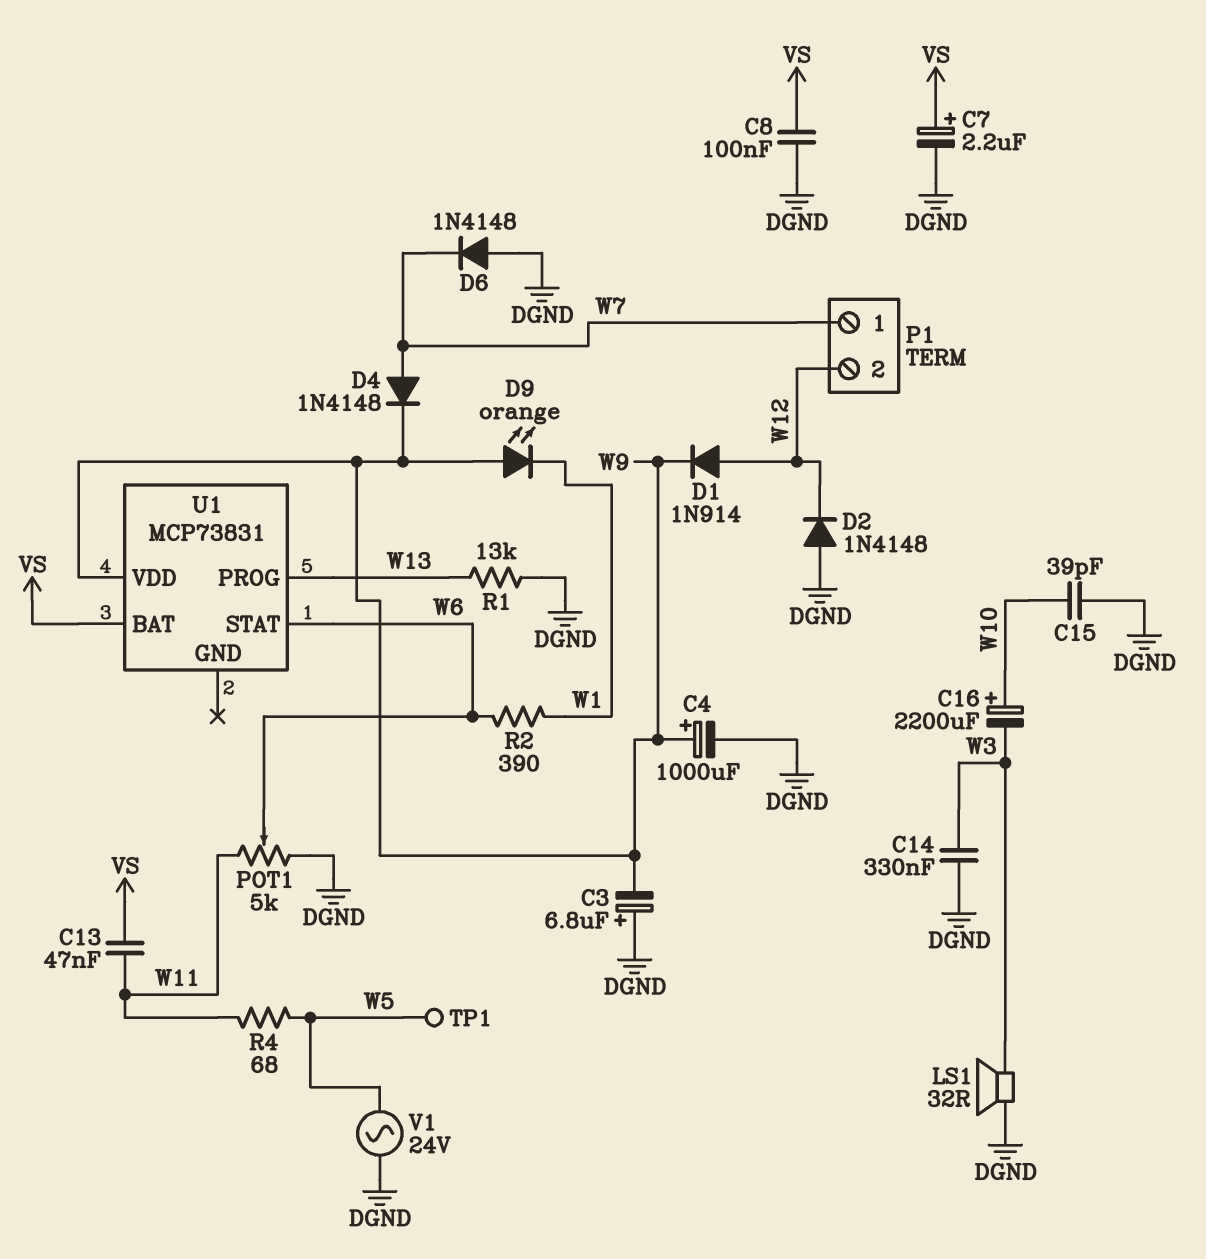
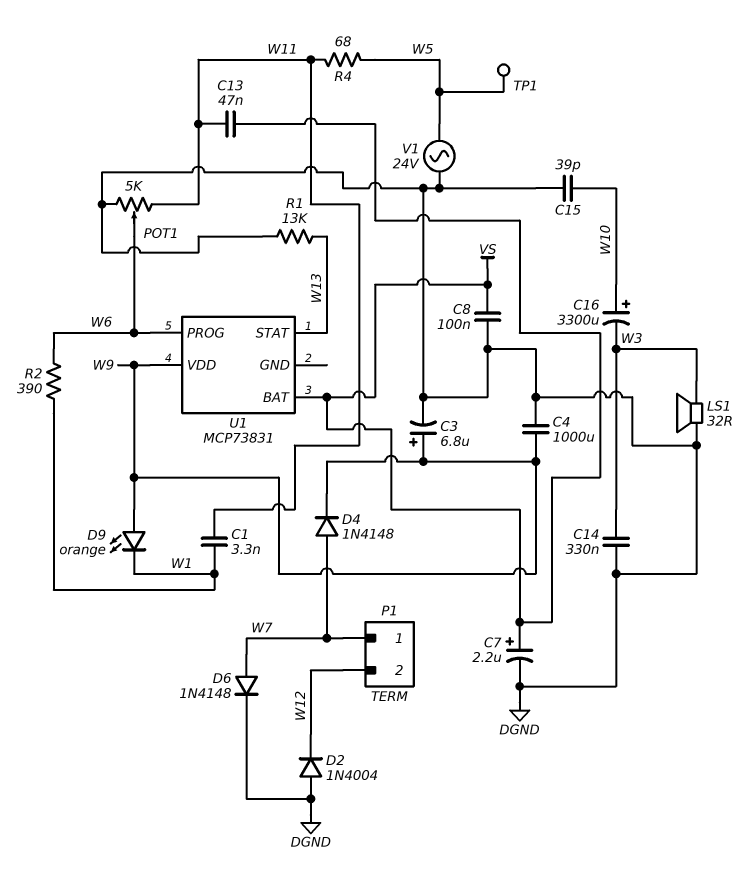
C1: none -> 3.3nF (W1, W11)
C3: 6.8uF (plus DGND, minus W9) -> 6.8uF (plus W9, minus DGND)
C4: 1000uF (plus W9, minus DGND) -> 1000uF (DGND, W9)
C16: 2200uF (plus W10, minus W3) -> 3300uF (plus W10, minus W3)
D1: diode 1N914 (A W12, K W9) -> none
D2: diode 1N4148 (A DGND, K W12) -> diode 1N4004 (A DGND, K W12)
D6: diode 1N4148 (A DGND, K W7) -> diode 1N4148 (A W7, K DGND)
U1 pin PROG: W13 -> W6
U1 pin STAT: W6 -> W13

